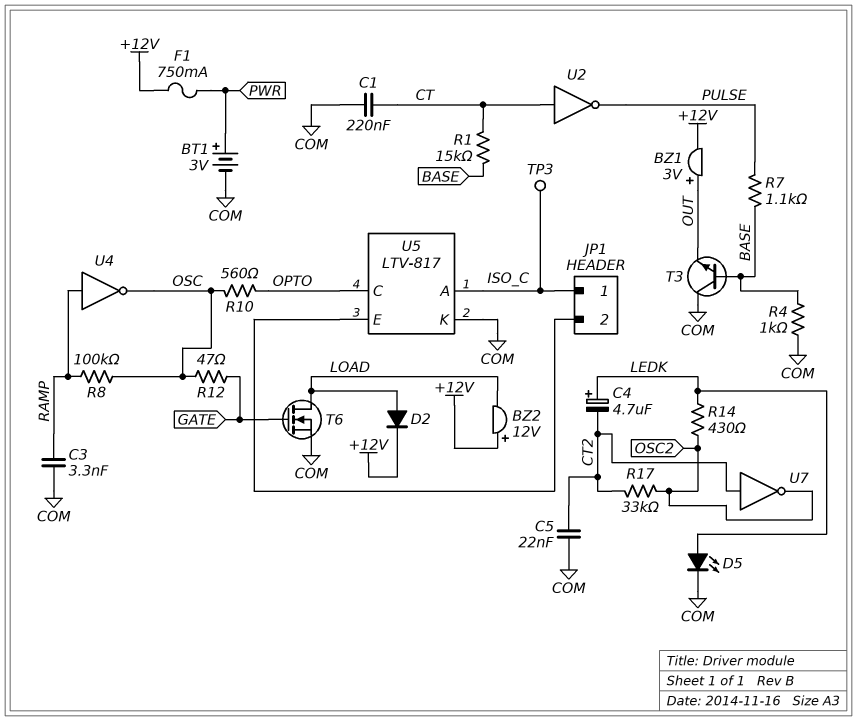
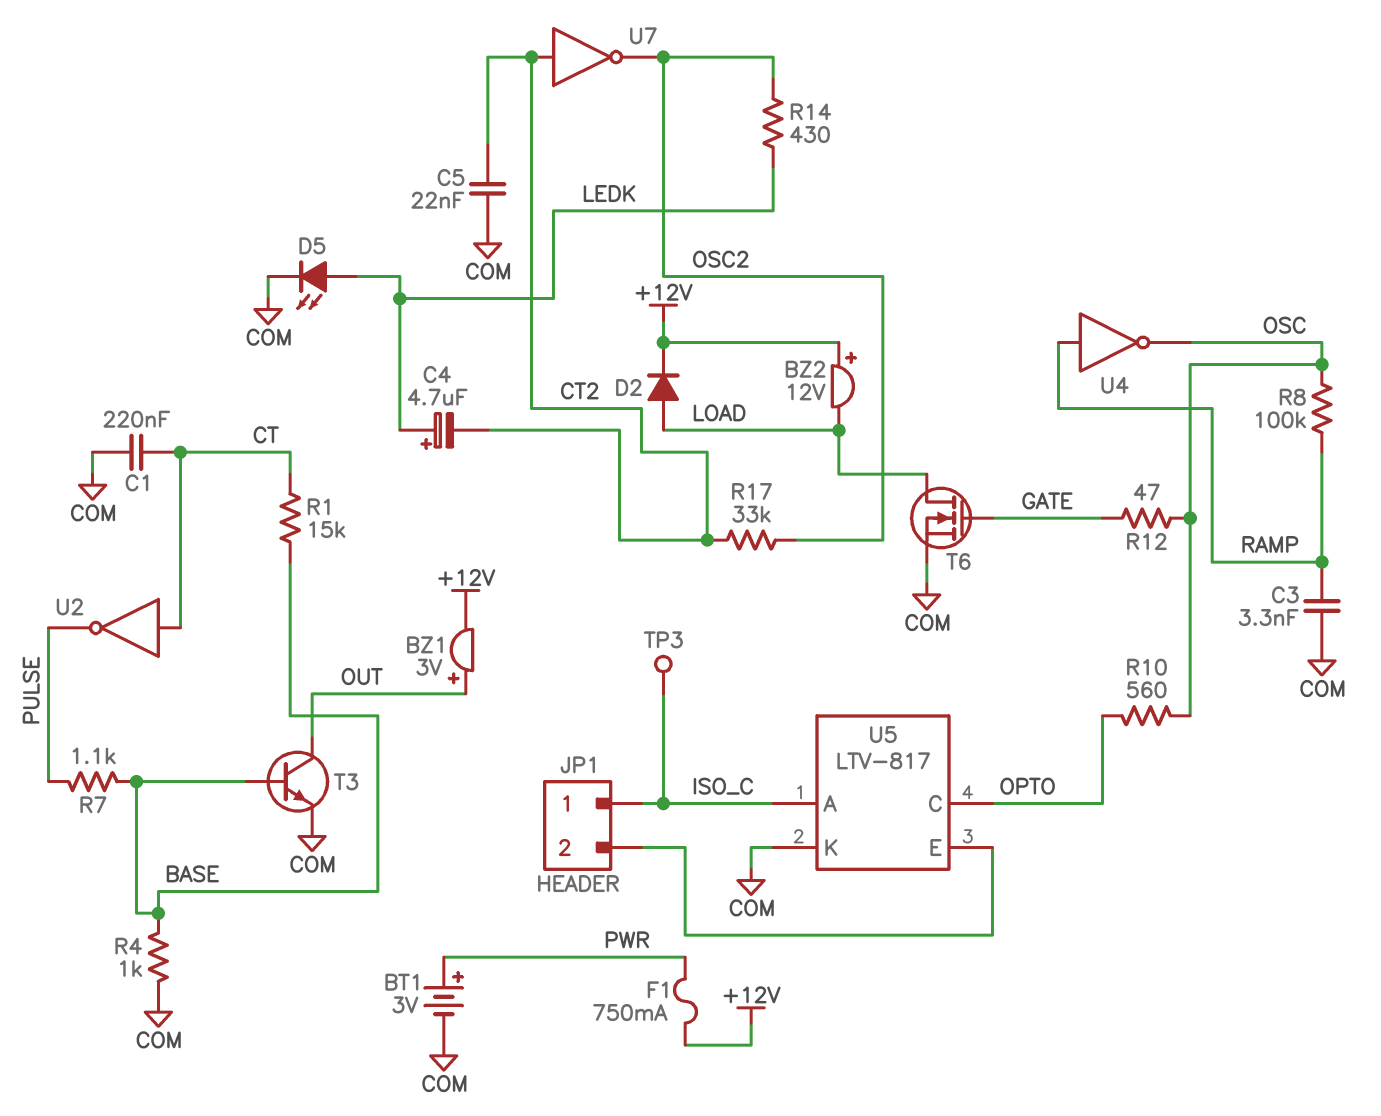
T3: NPN (B BASE, C COM, E OUT) -> NPN (B BASE, C OUT, E COM)

